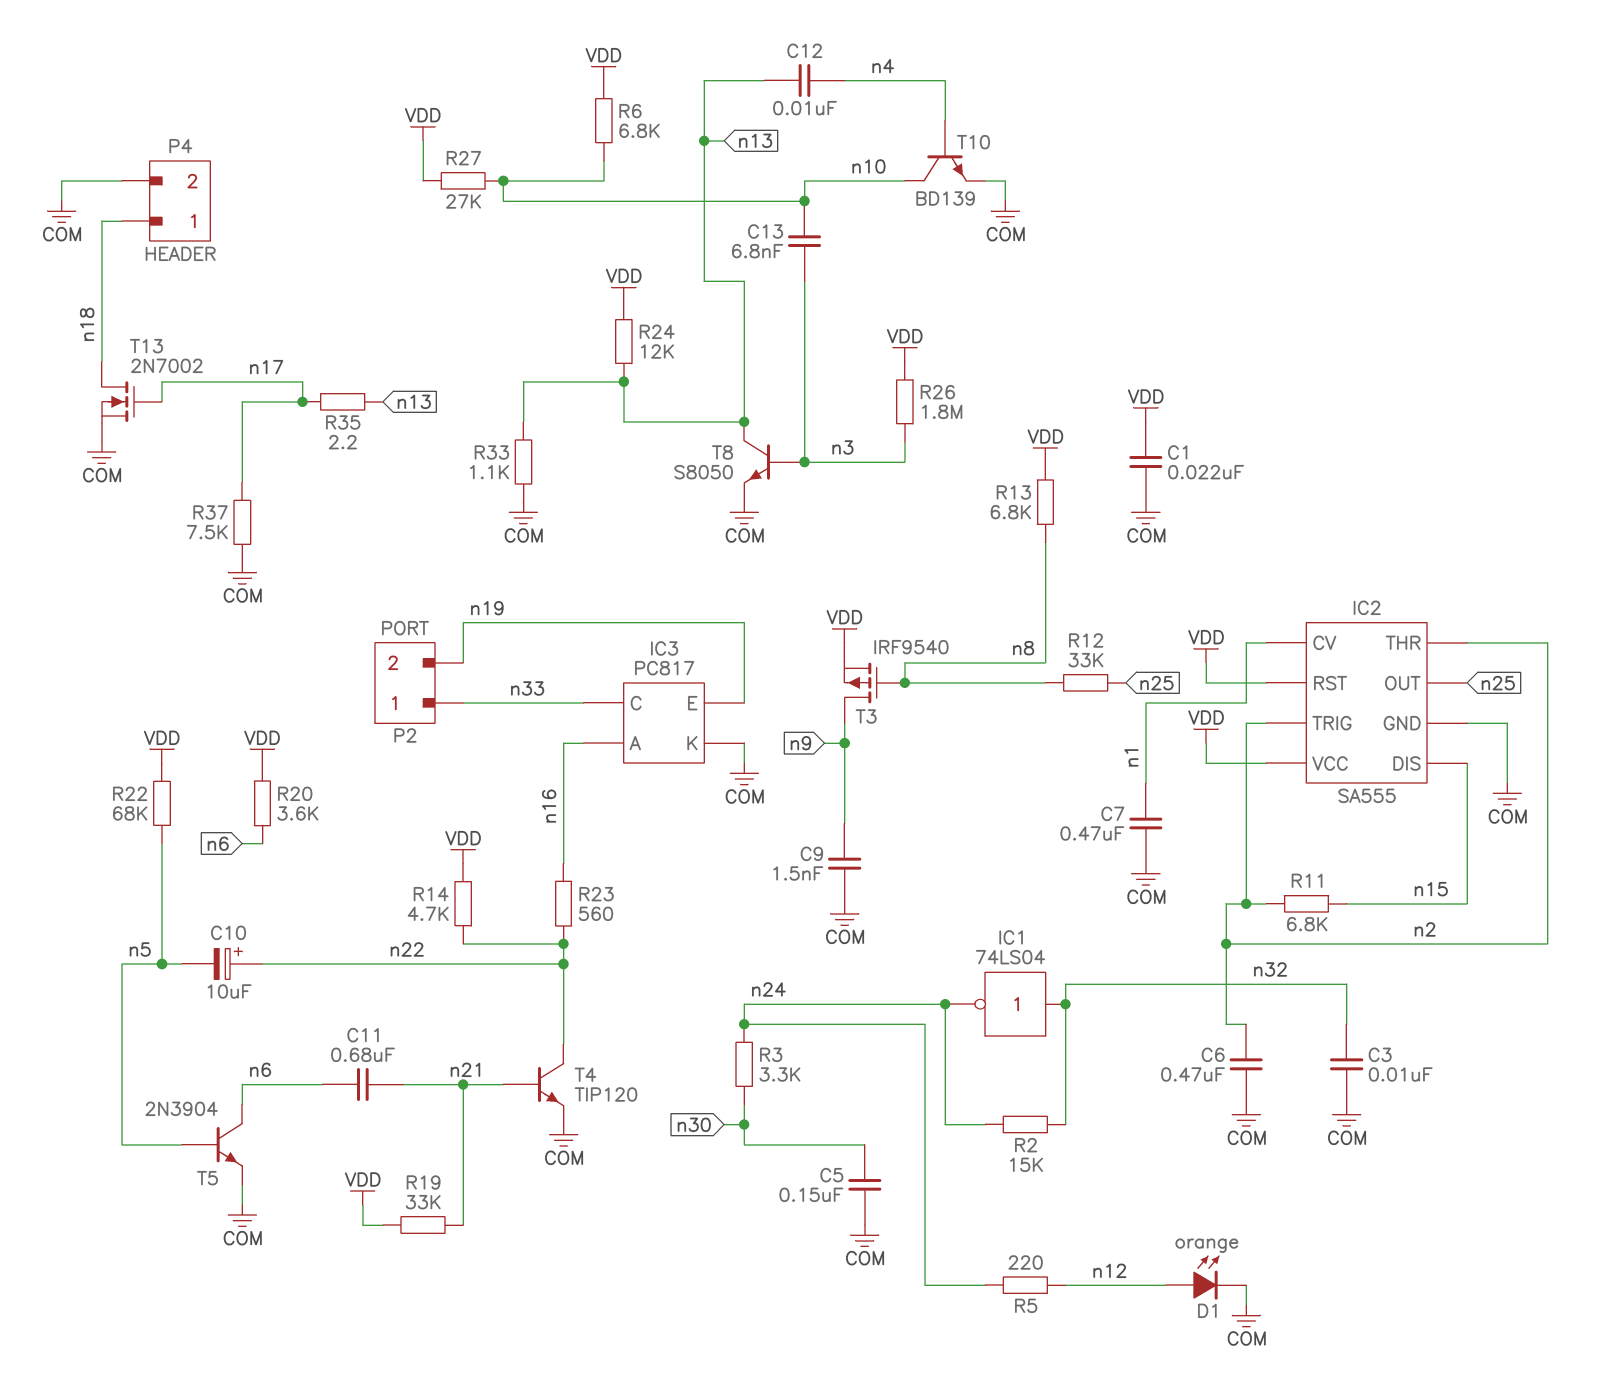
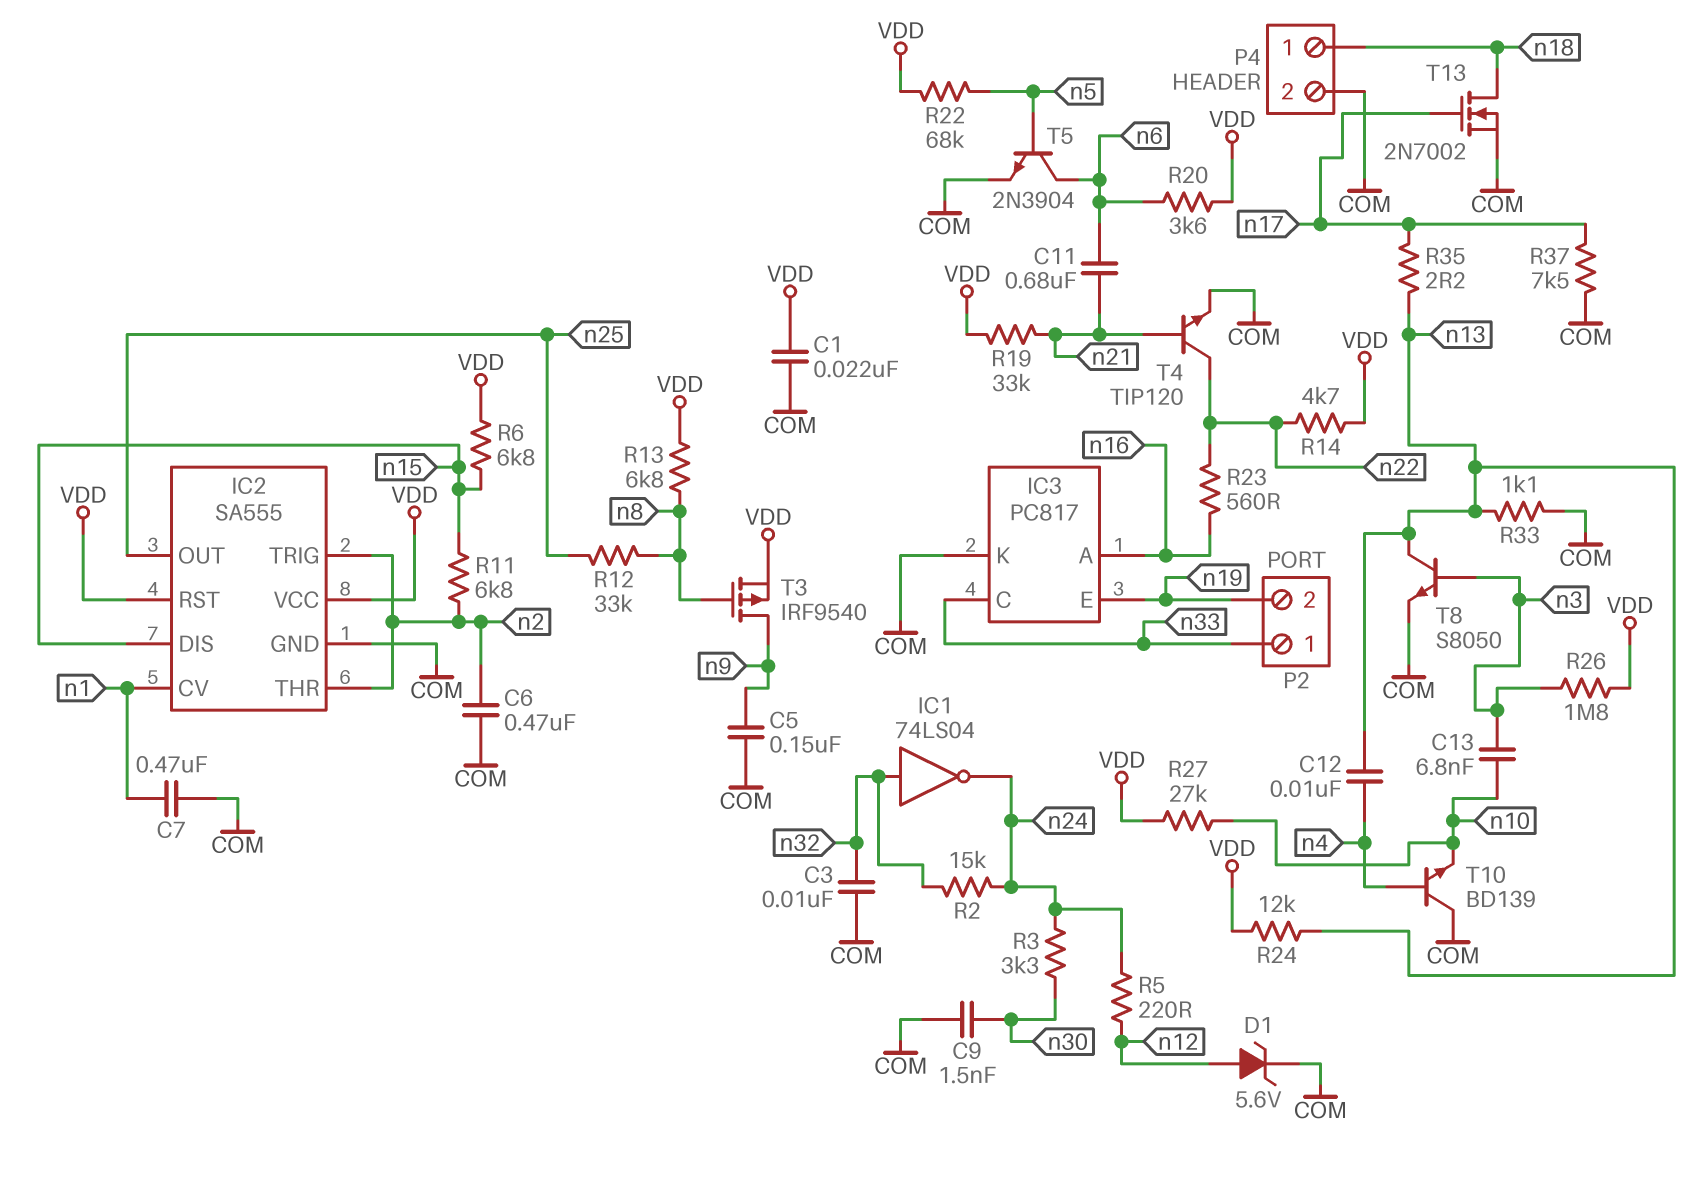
C5: 150nF (COM, n30) -> 150nF (COM, n9)
C9: 1.5nF (COM, n9) -> 1.5nF (COM, n30)
C10: 10uF (plus n22, minus n5) -> none
D1: LED orange (A n12, K COM) -> zener 5.6V (A n12, K COM)
R6: 6.8k (VDD, n10) -> 6.8k (VDD, n15)
T10: NPN BD139 (B n4, C n10, E COM) -> NPN BD139 (B n4, C COM, E n10)

